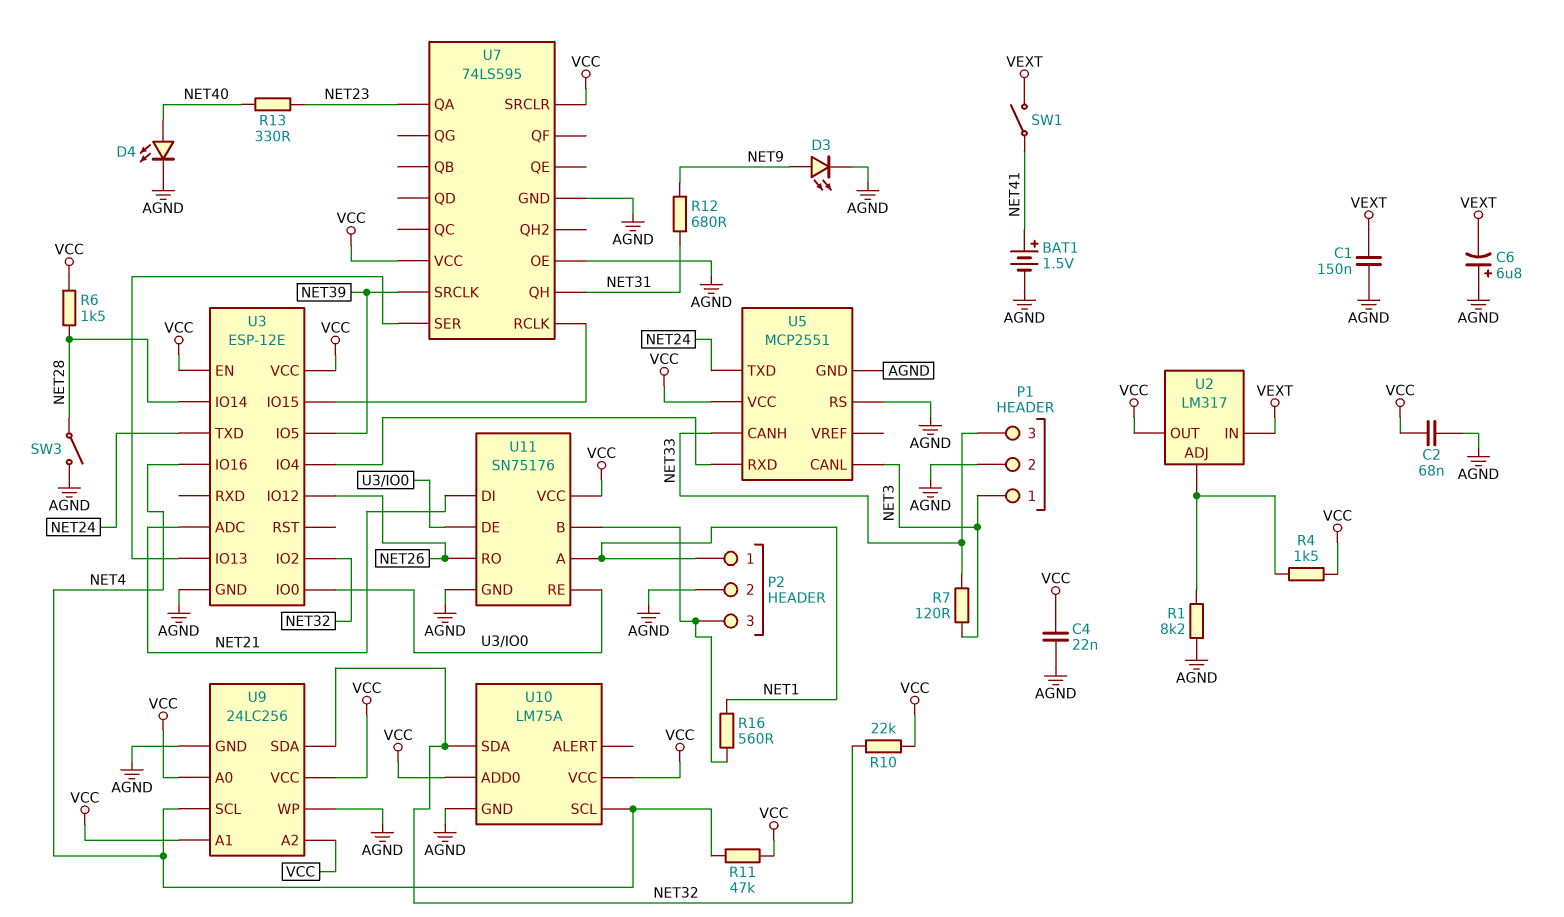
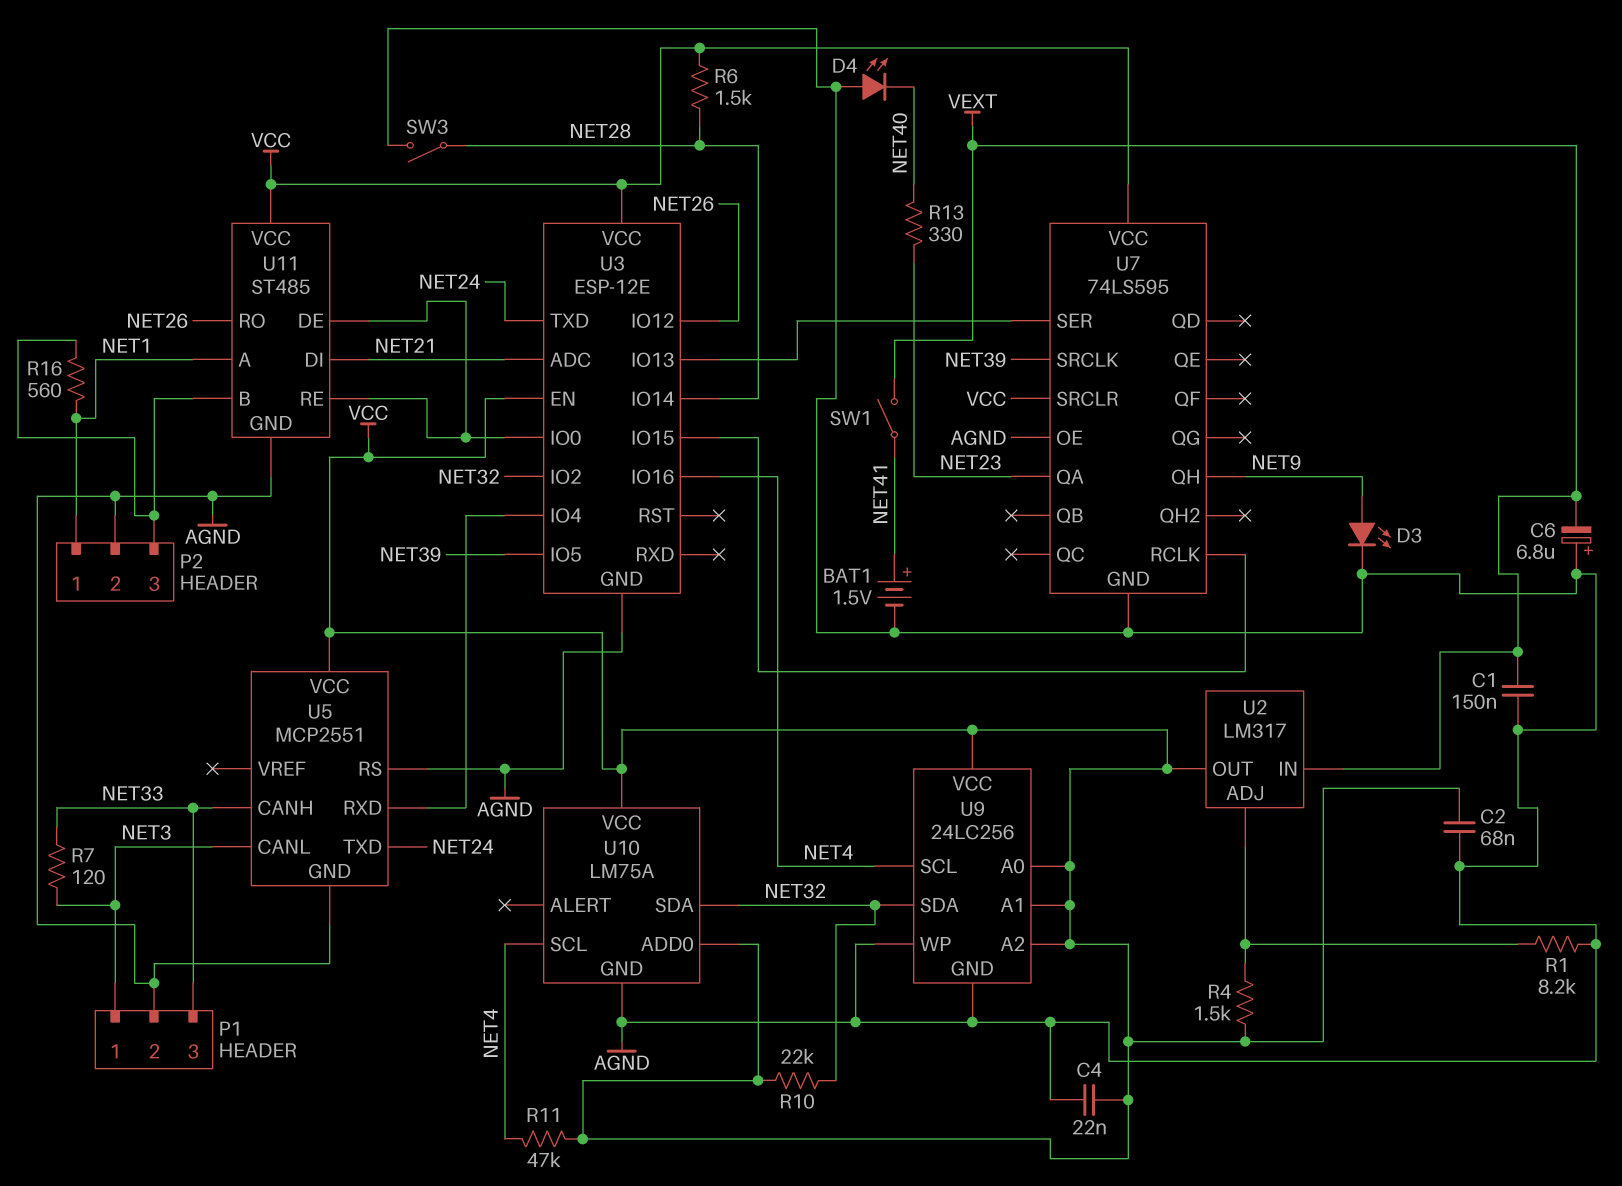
D4: LED (A NET40, K AGND) -> LED (A AGND, K NET40)
R12: 680 (NET9, NET31) -> none
U7 pin QH: NET31 -> NET9
U11: SN75176 -> ST485

